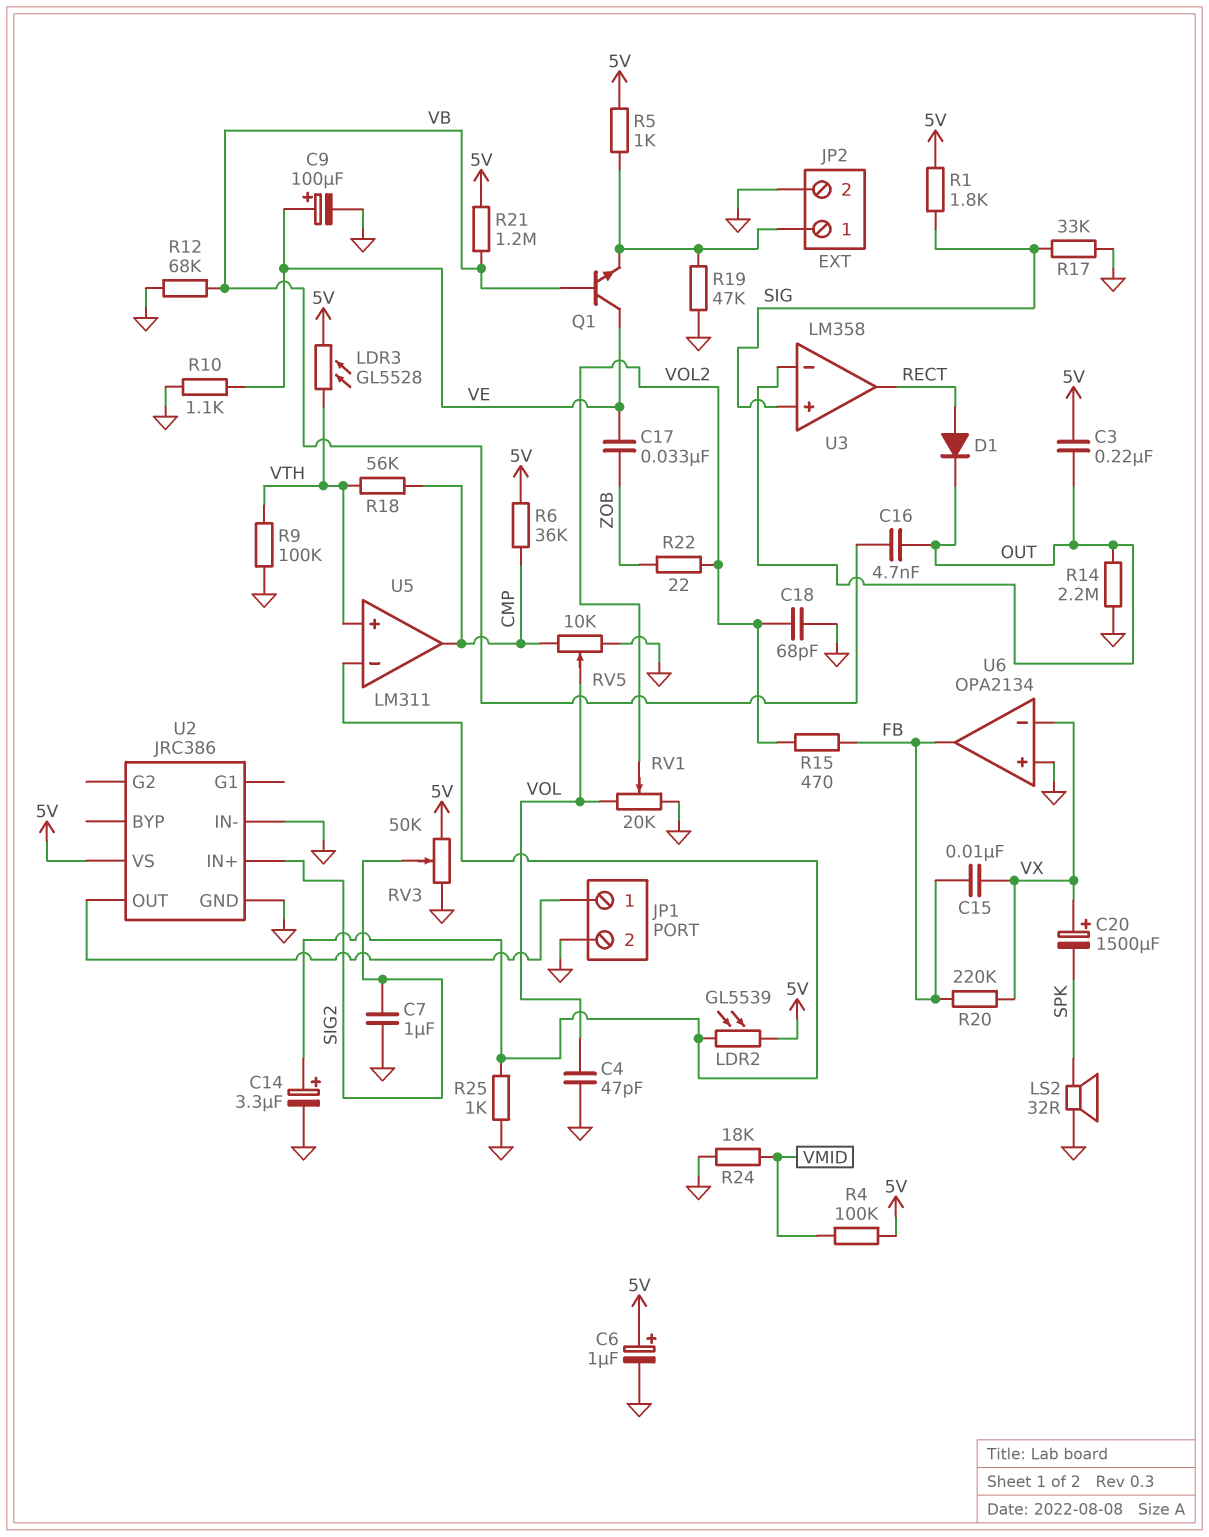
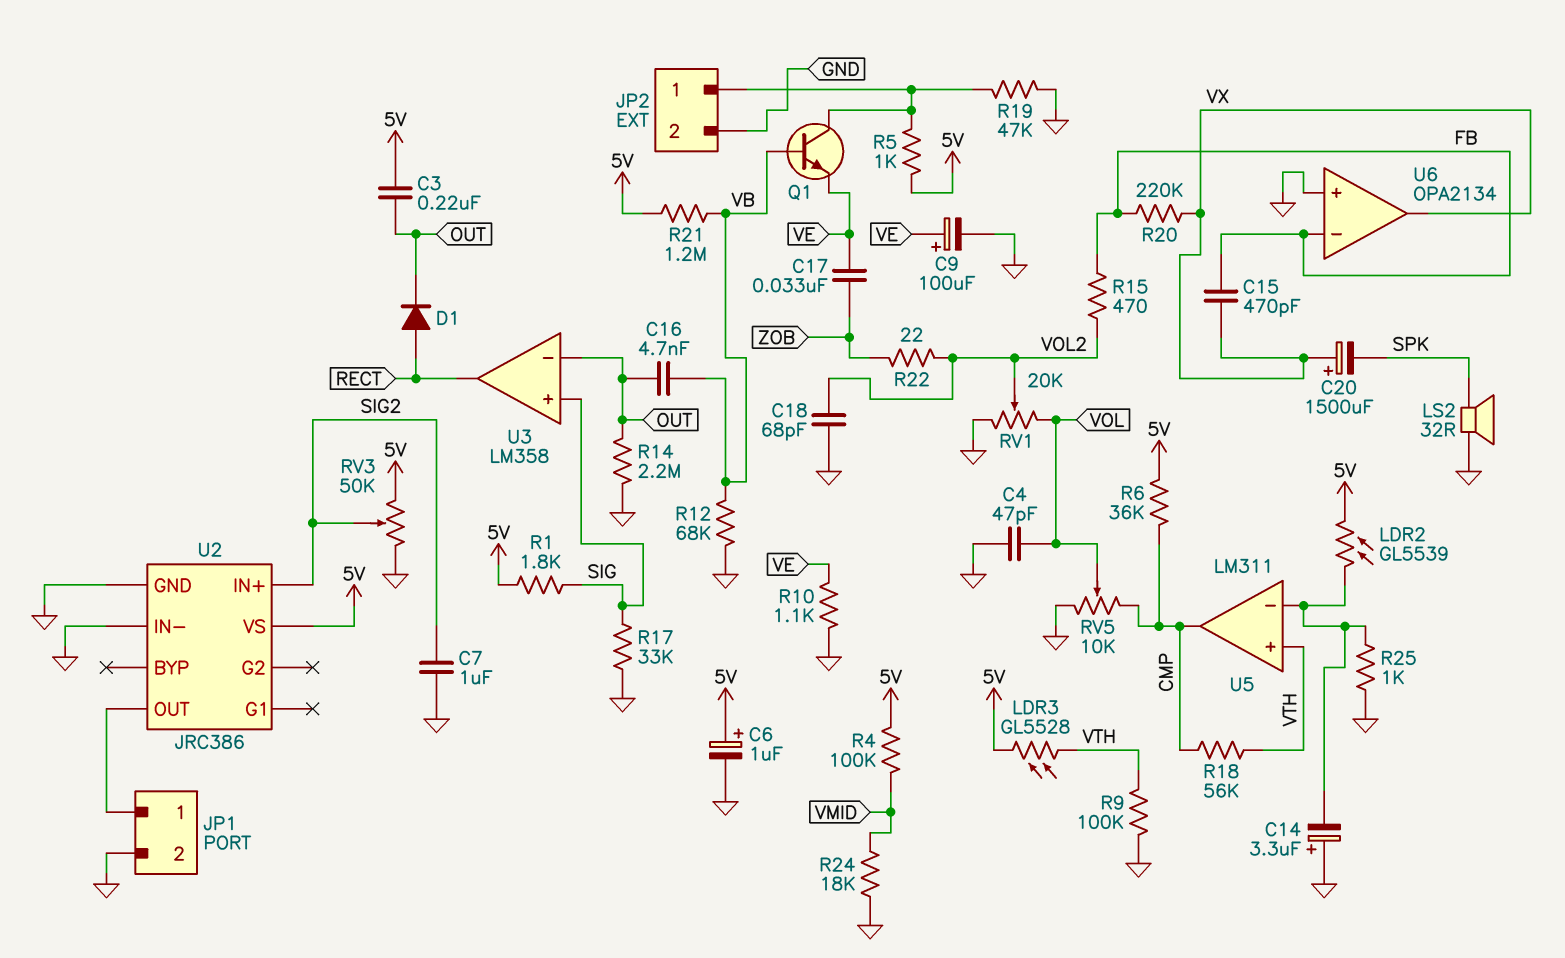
C14: 3.3uF (plus U5/in-, minus GND) -> 3.3uF (plus GND, minus U5/in-)
C15: 10nF (FB, VX) -> 470pF (FB, VX)
Q1: NPN (B VB, C VE, E JP2/1) -> NPN (B VB, C JP2/1, E VE)
U6 pin in-: VX -> FB
U6 pin out: FB -> VX

